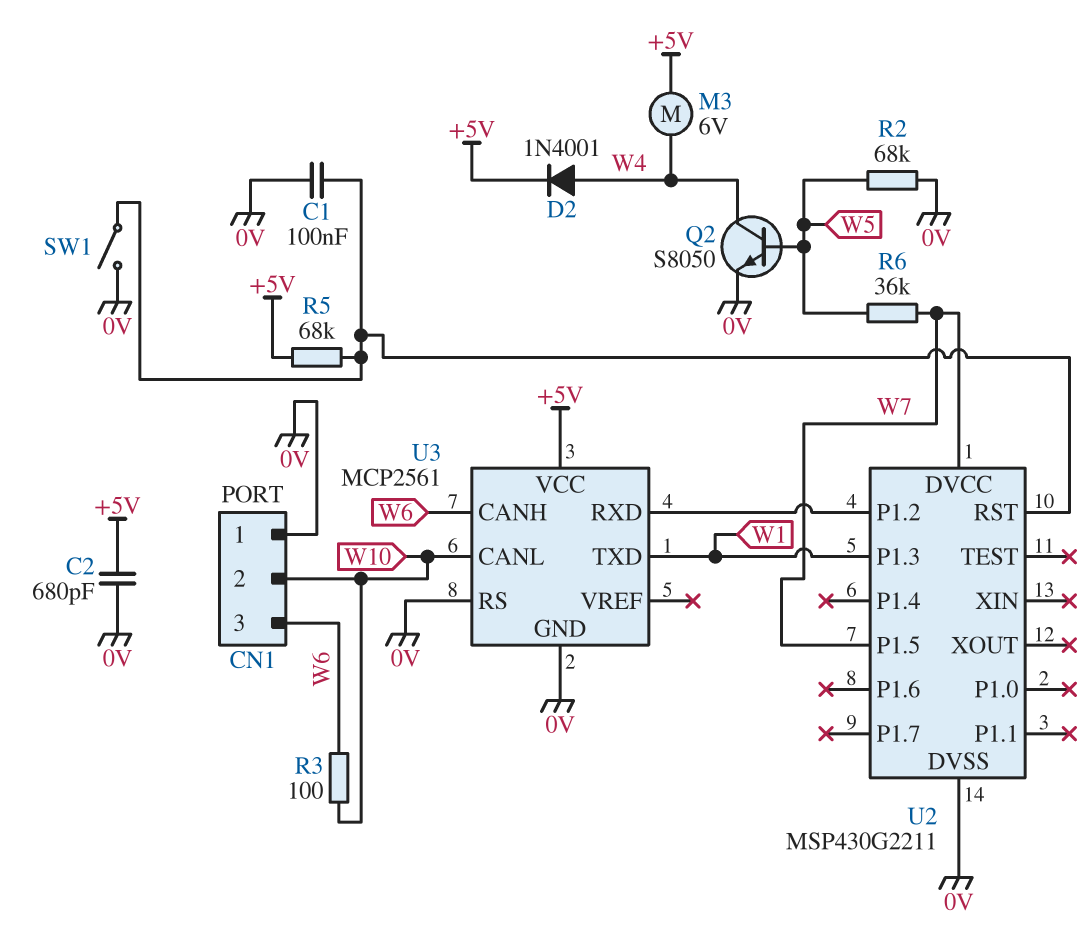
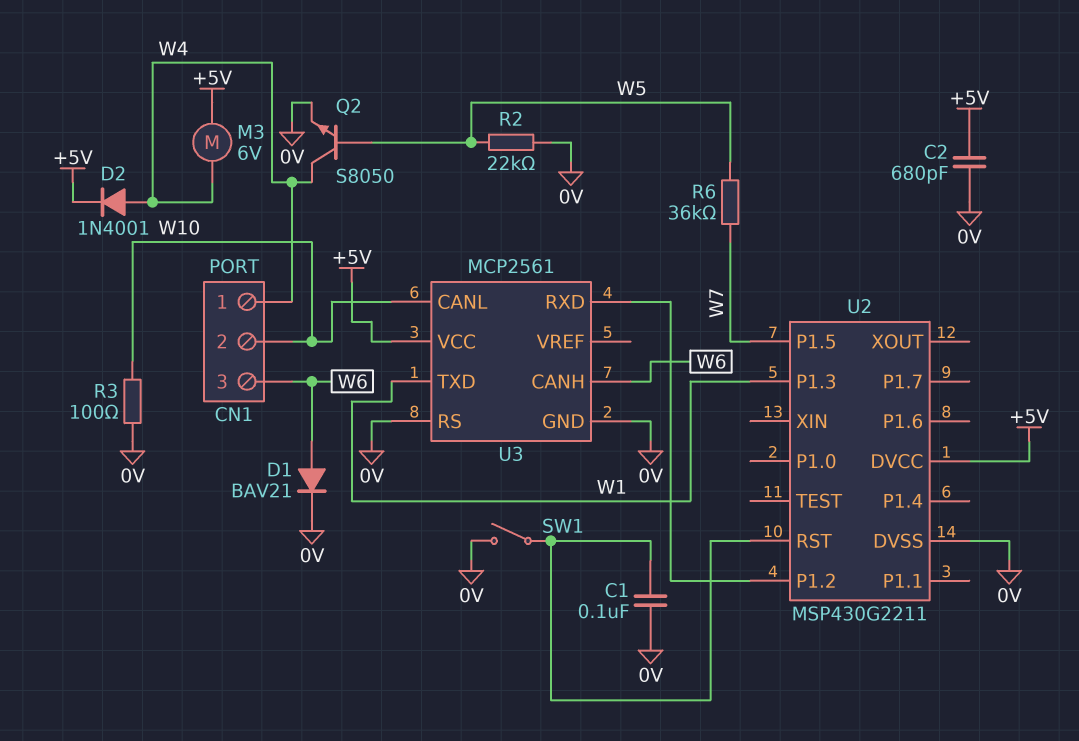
CN1 pin 1: 0V -> W4
D1: none -> diode BAV21 (A W6, K 0V)
R2: 68k (0V, W5) -> 22k (0V, W5)
R3: 100 (W6, W10) -> 100 (0V, W10)
R5: 68k (+5V, U2/RST) -> none
U2 pin DVCC: W7 -> +5V

